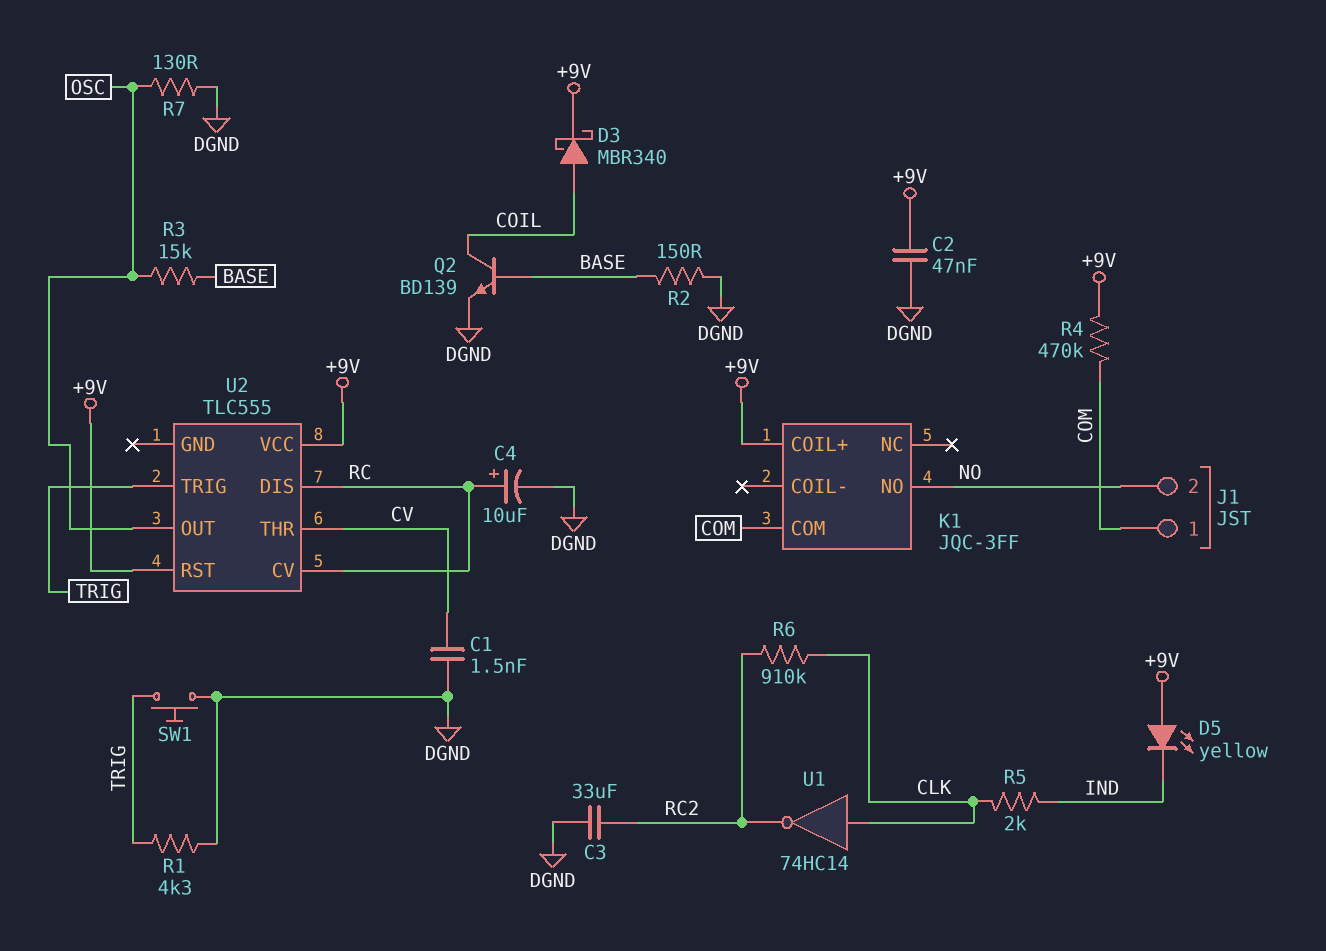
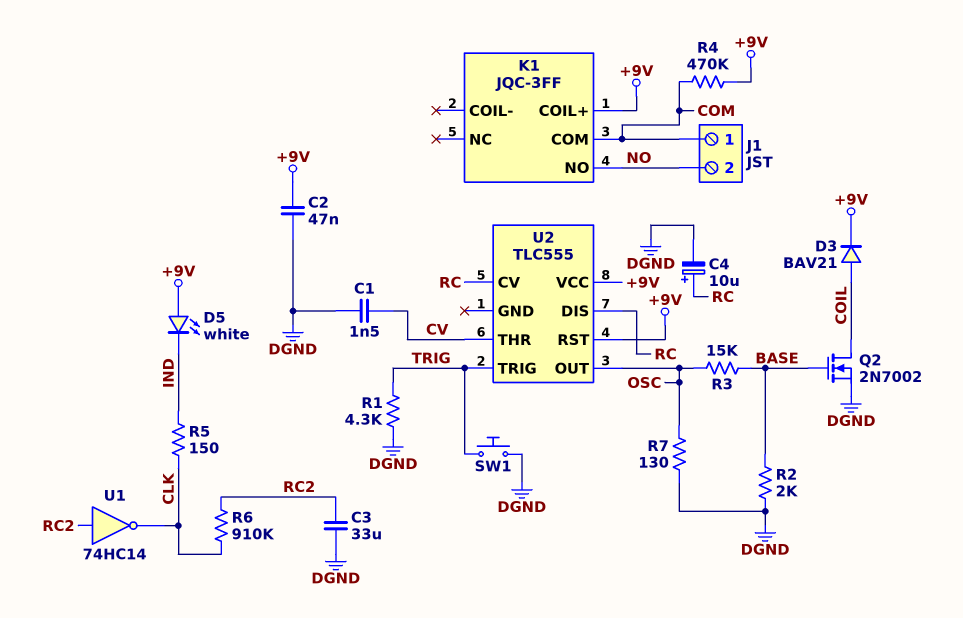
D3: schottky MBR340 (A COIL, K +9V) -> diode BAV21 (A COIL, K +9V)
D5: LED yellow (A +9V, K IND) -> LED white (A +9V, K IND)
Q2: NPN BD139 (B BASE, C COIL, E DGND) -> NMOS 2N7002 (G BASE, D COIL, S DGND)
R2: 150 (BASE, DGND) -> 2k (BASE, DGND)
R5: 2k (CLK, IND) -> 150 (CLK, IND)
U1: NOT 74HC14 (in CLK, out RC2) -> NOT 74HC14 (in RC2, out CLK)

